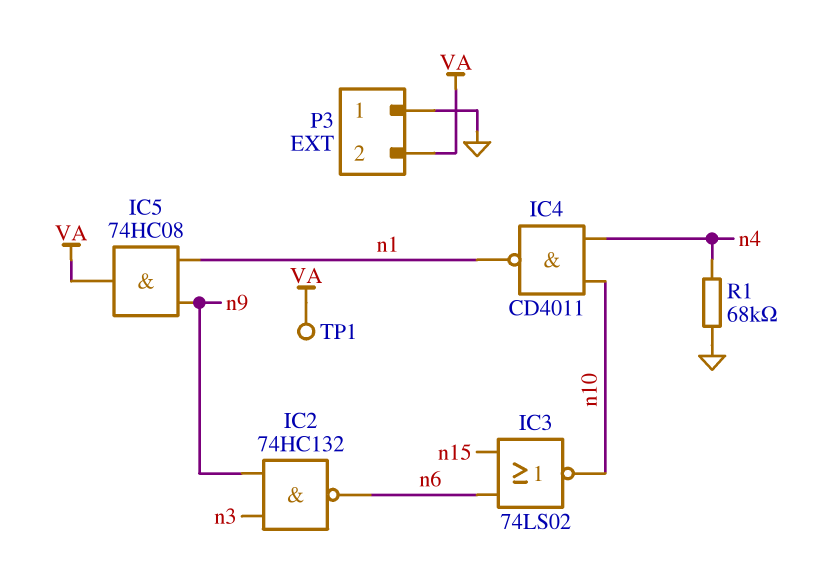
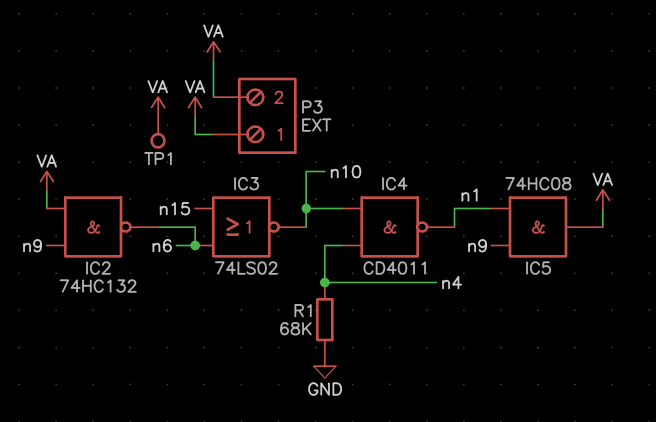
IC2: NAND 74HC132 (in n3, in n9, out n6) -> NAND 74HC132 (in VA, in n9, out n6)
P3 pin 1: GND -> VA

